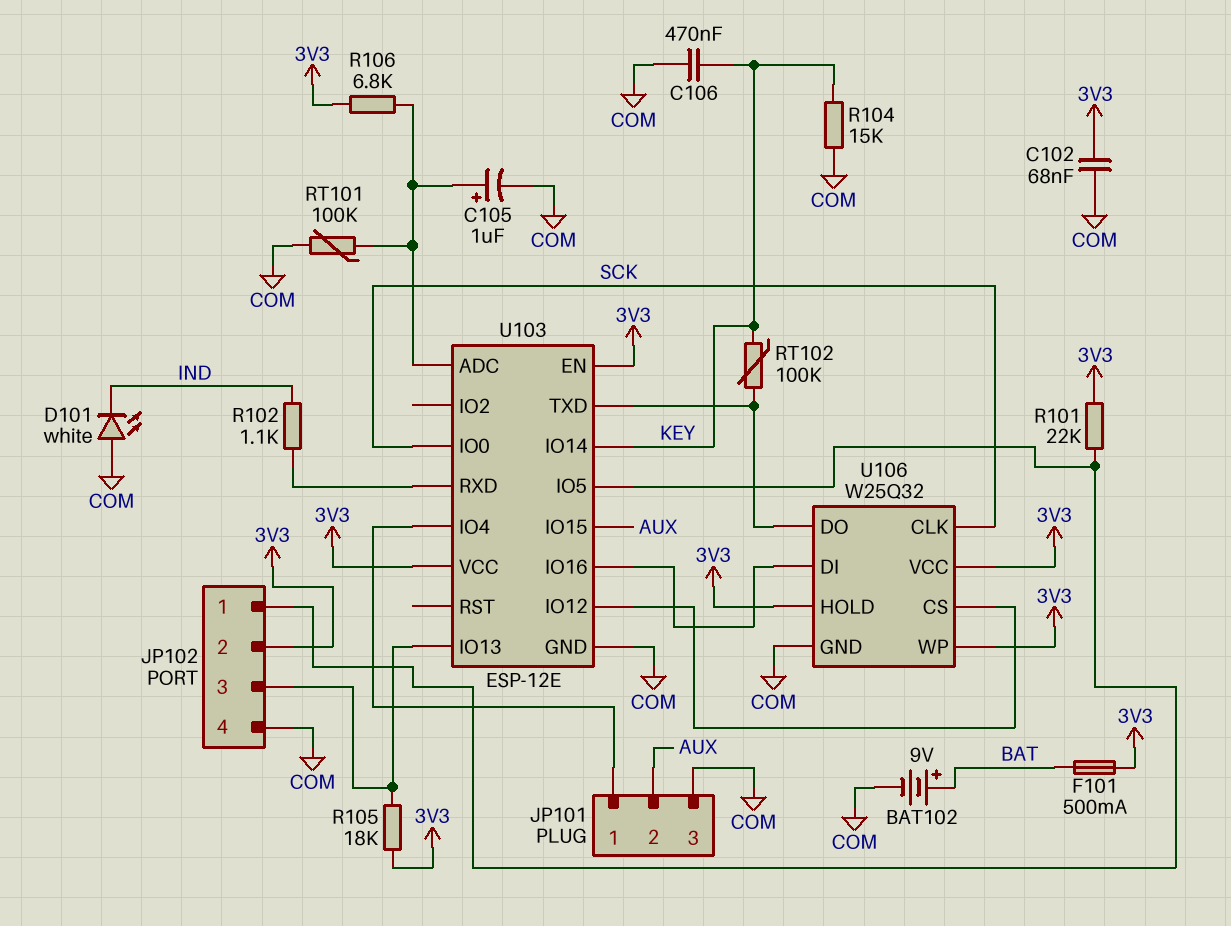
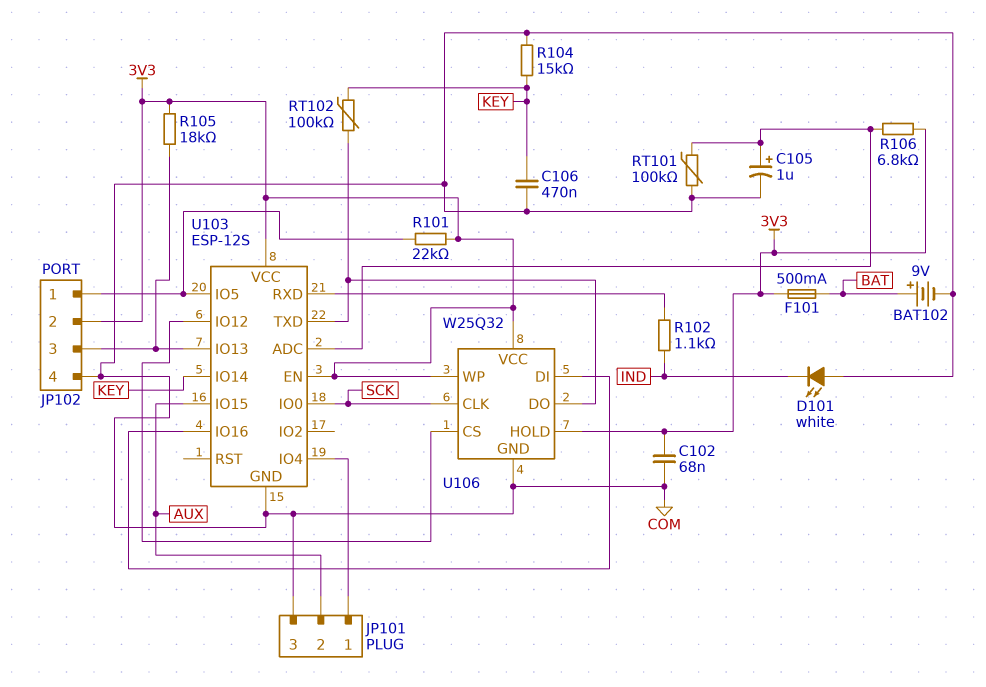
U103: ESP-12E -> ESP-12S

